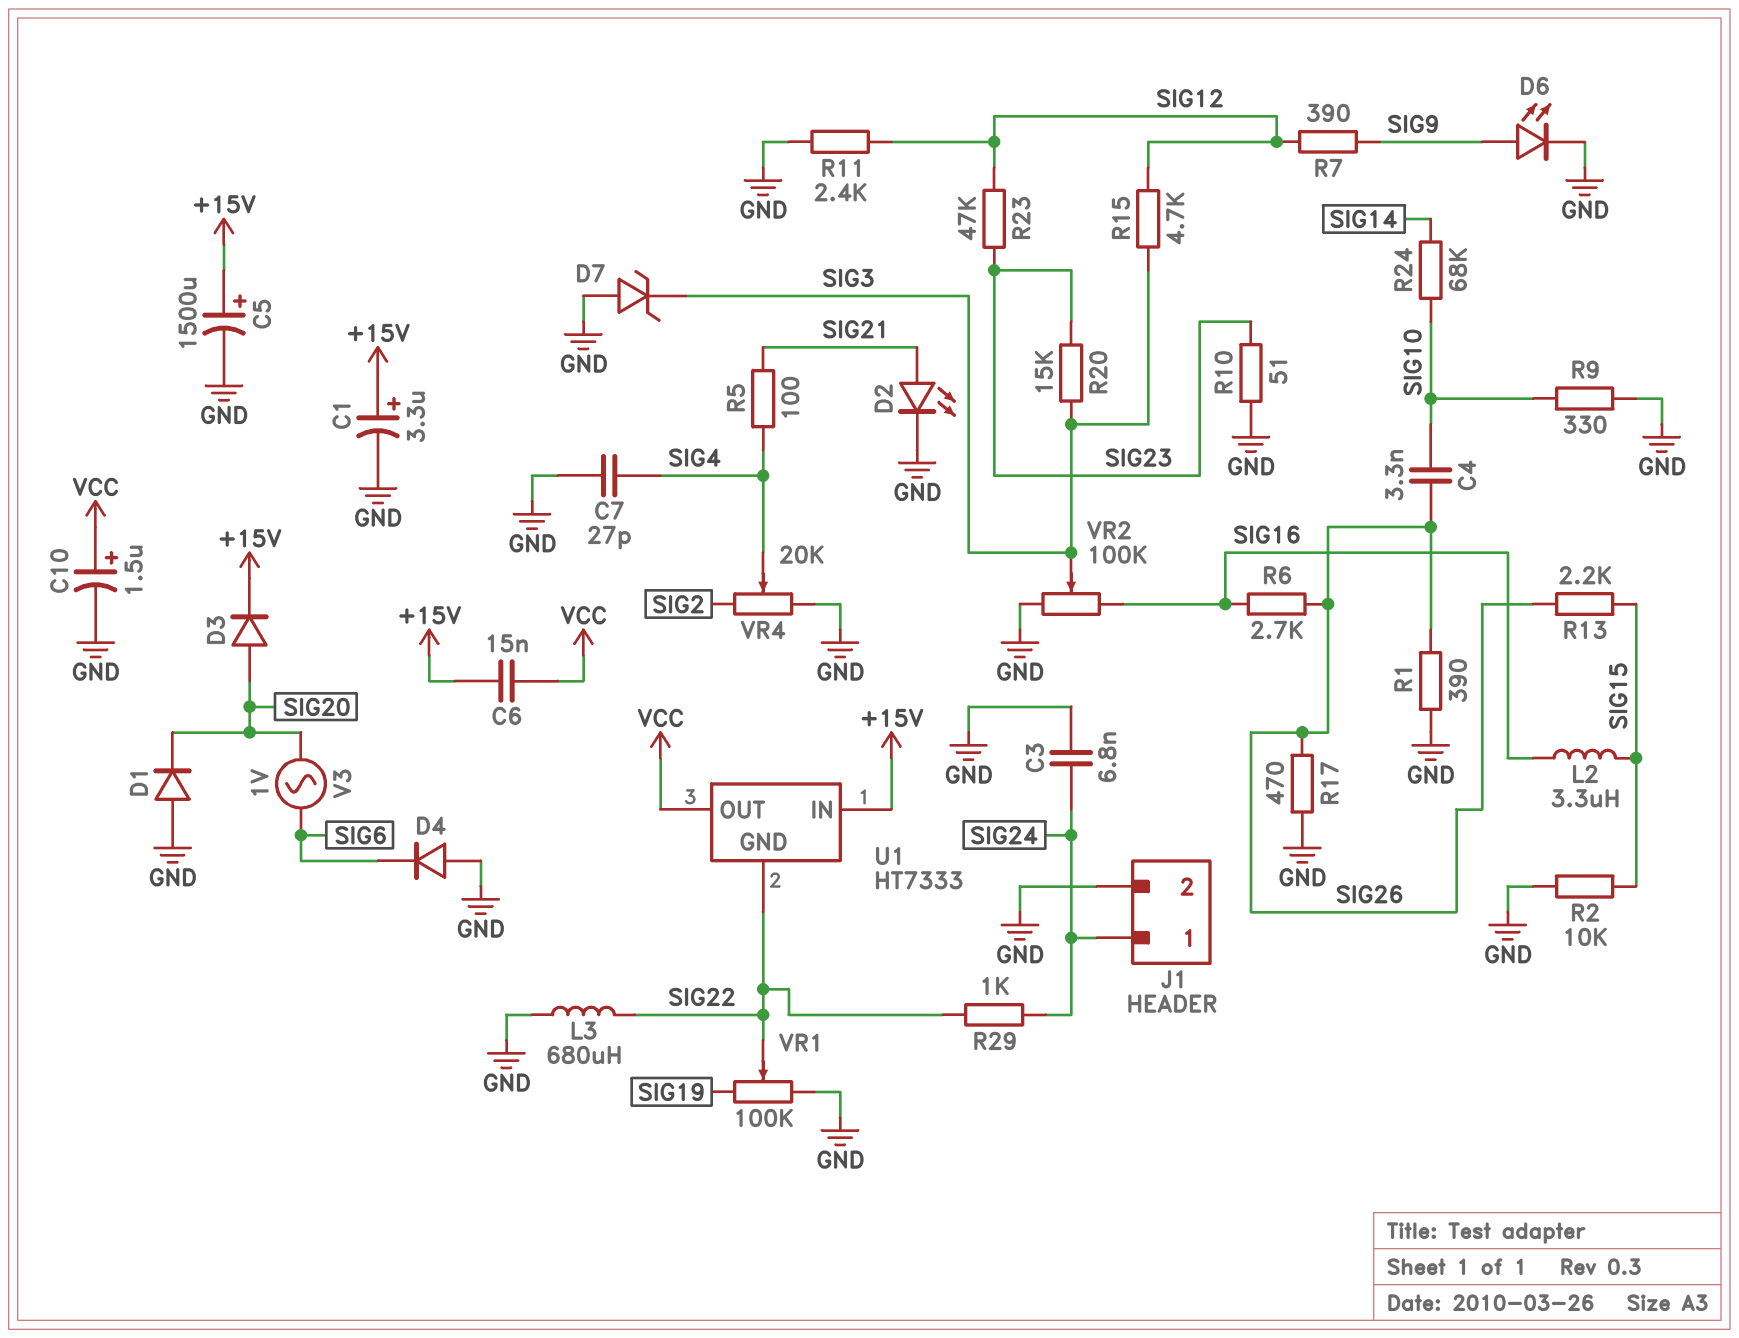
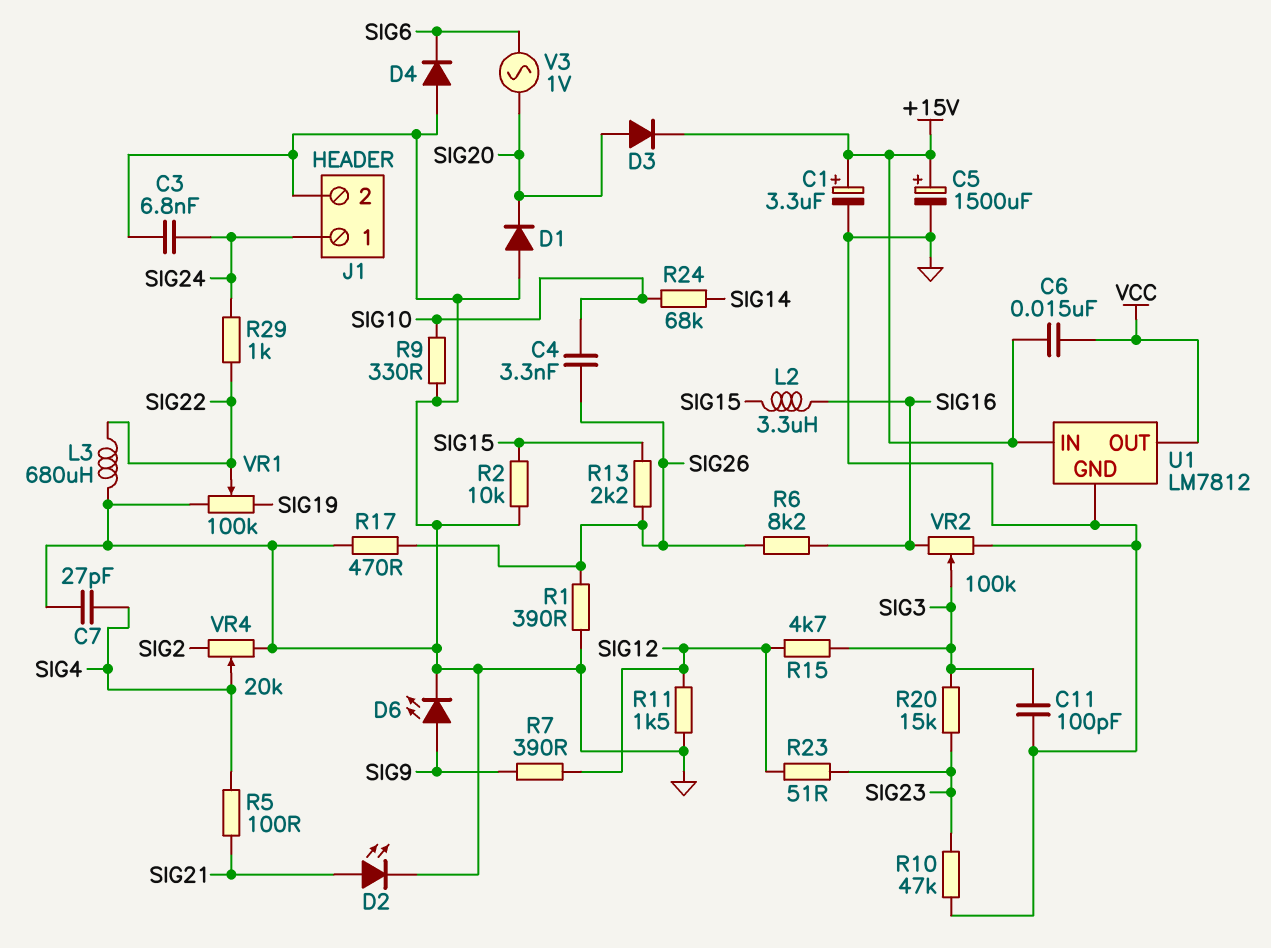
C10: 1.5uF (plus VCC, minus GND) -> none
C11: none -> 100pF (GND, SIG3)
D7: zener (A GND, K SIG3) -> none
R6: 2.7k (SIG16, SIG26) -> 8.2k (SIG16, SIG26)
R10: 51 (GND, SIG23) -> 47k (GND, SIG23)
R11: 2.4k (GND, SIG12) -> 1.5k (GND, SIG12)
R23: 47k (SIG12, SIG23) -> 51 (SIG12, SIG23)
U1: HT7333 -> LM7812
U1 pin GND: SIG22 -> GND

